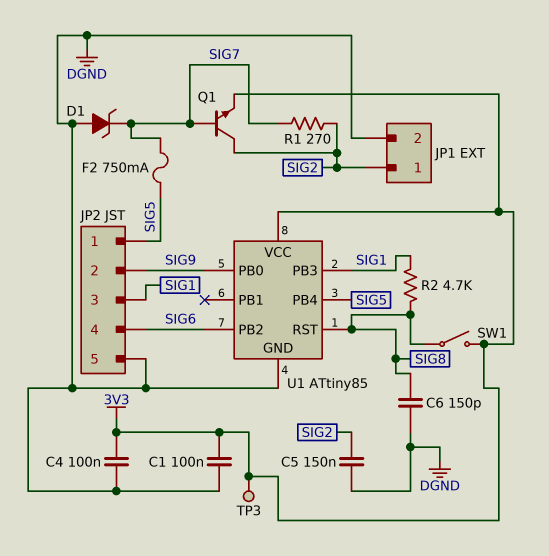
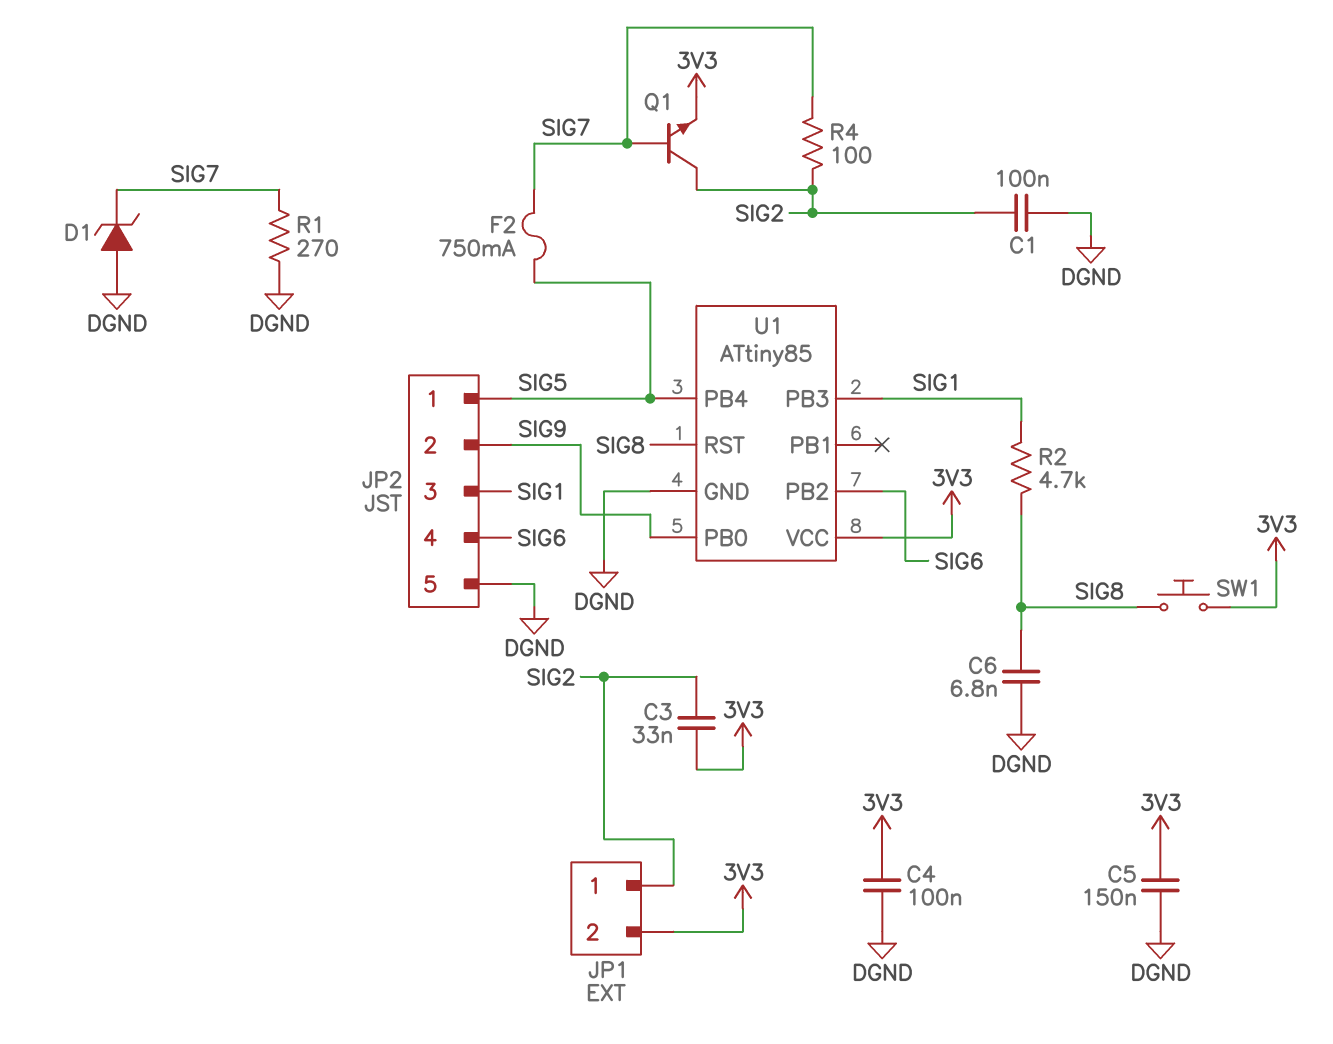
C1: 100nF (3V3, DGND) -> 100nF (DGND, SIG2)
C3: none -> 33nF (3V3, SIG2)
C5: 150nF (DGND, SIG2) -> 150nF (3V3, DGND)
C6: 150pF (DGND, SIG8) -> 6.8nF (DGND, SIG8)
JP1 pin 2: DGND -> 3V3
R1: 270 (SIG2, SIG7) -> 270 (DGND, SIG7)
R4: none -> 100 (SIG2, SIG7)
SW1: switch (3V3, SIG8) -> button (3V3, SIG8)
TP3: test point (3V3) -> none

